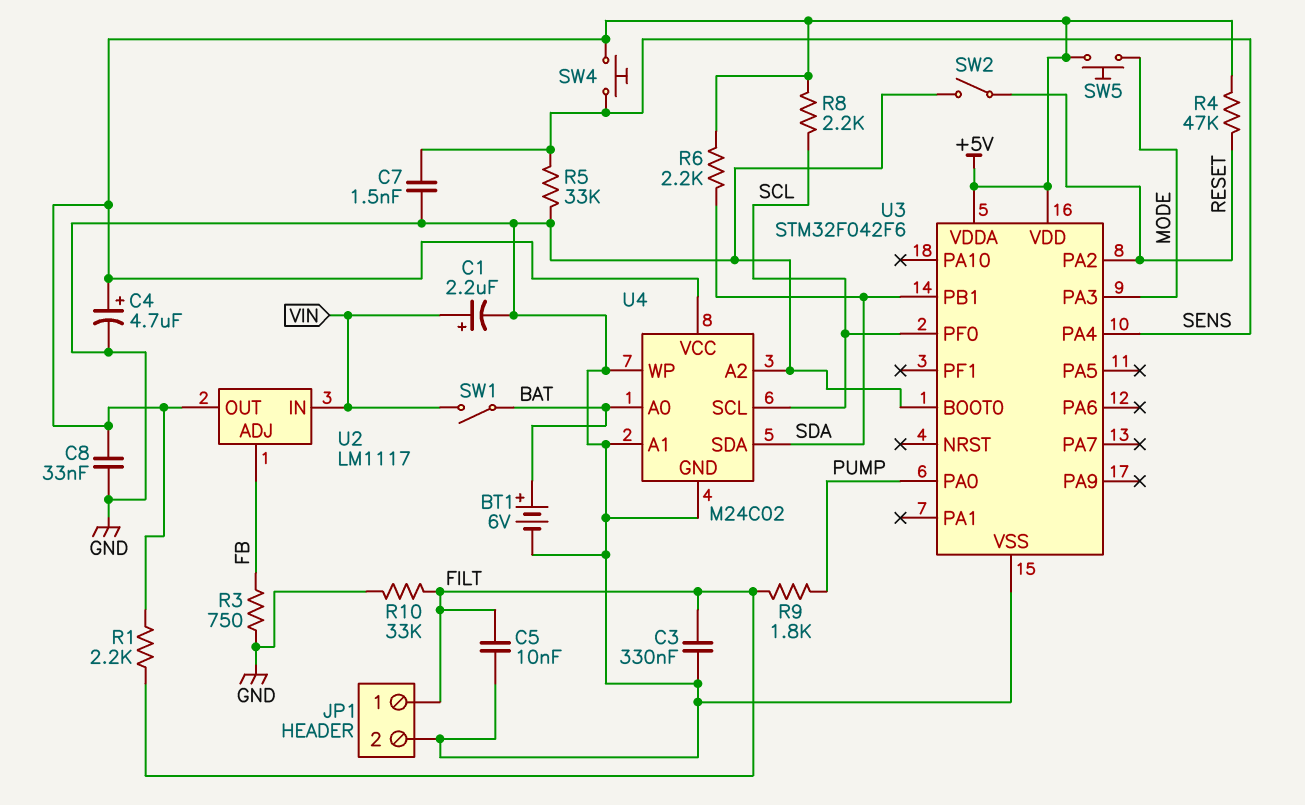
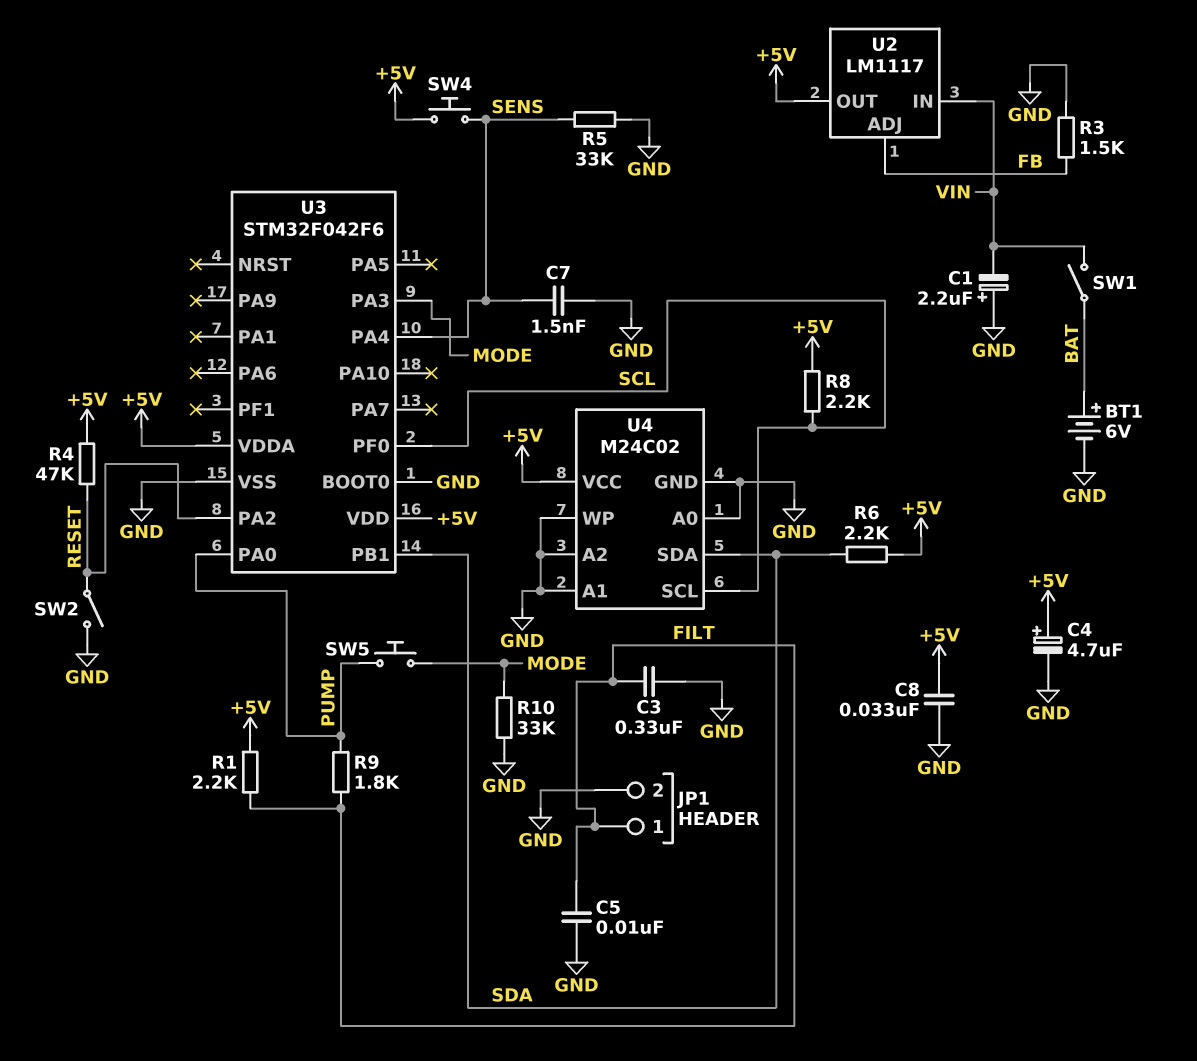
C1: 2.2uF (plus VIN, minus GND) -> 2.2uF (plus GND, minus VIN)
R3: 750 (FB, GND) -> 1.5k (FB, GND)
R10: 33k (FILT, GND) -> 33k (GND, MODE)
SW5: button (+5V, MODE) -> button (MODE, PUMP)
U4 pin A0: BAT -> GND

